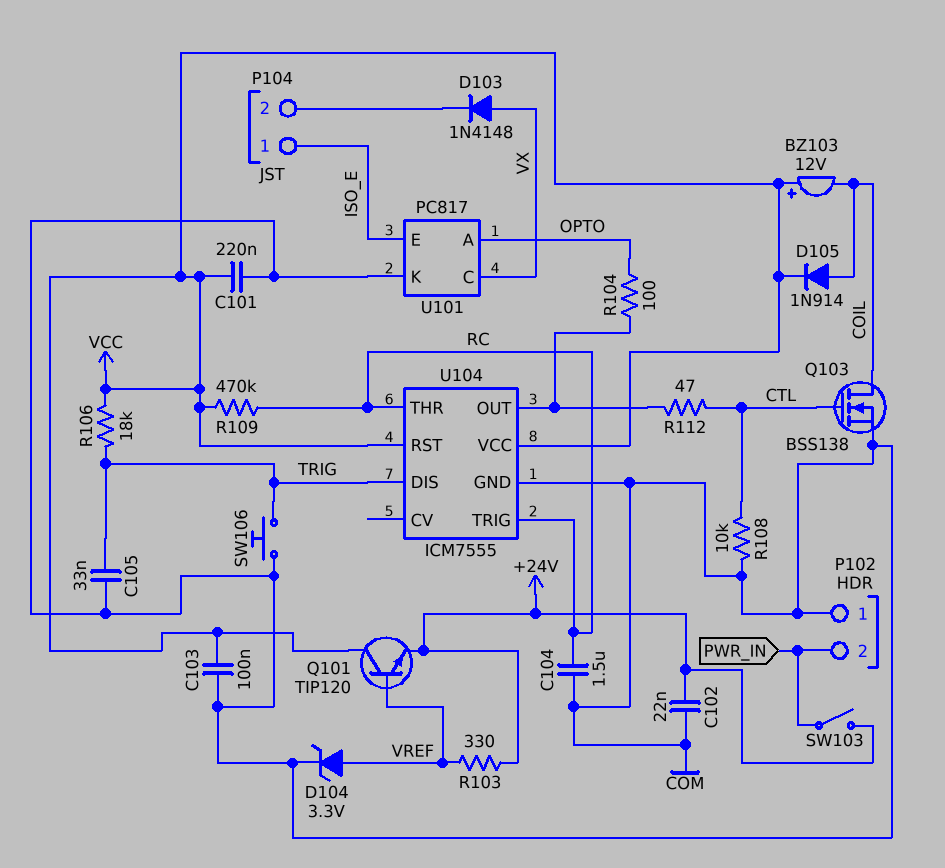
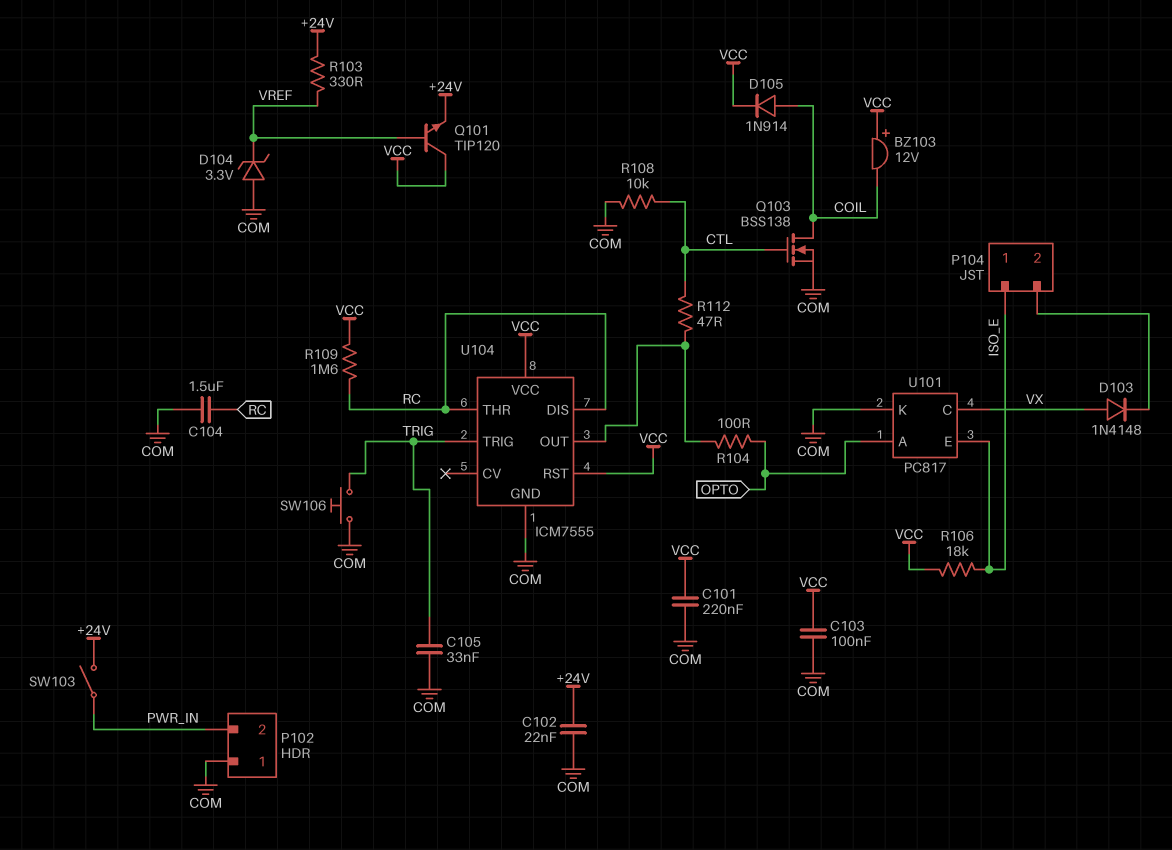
D104: zener 3.3V (A VREF, K COM) -> zener 3.3V (A COM, K VREF)
R106: 18k (TRIG, VCC) -> 18k (ISO_E, VCC)
R109: 470k (RC, VCC) -> 1.6M (RC, VCC)
U104 pin DIS: TRIG -> RC
U104 pin TRIG: RC -> TRIG

